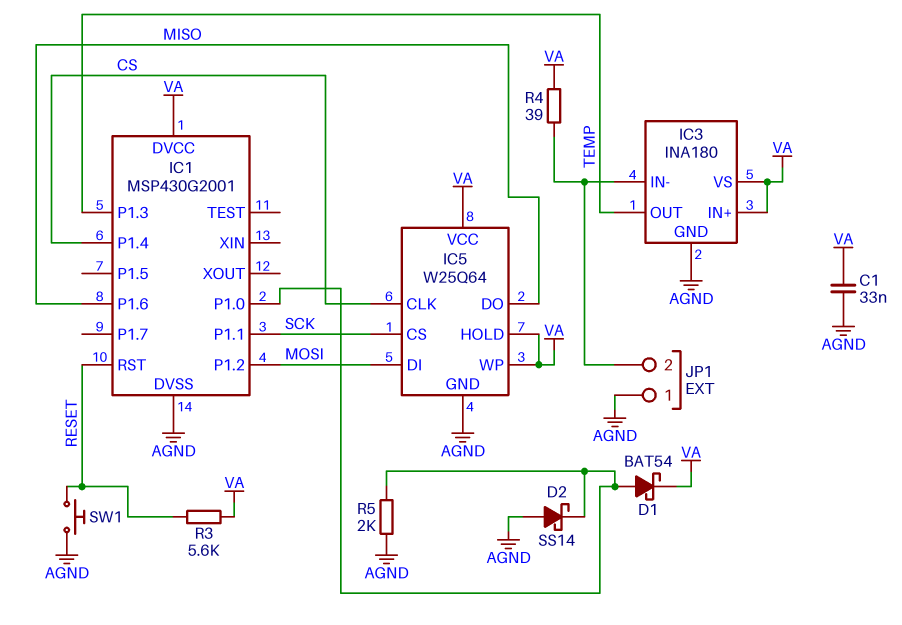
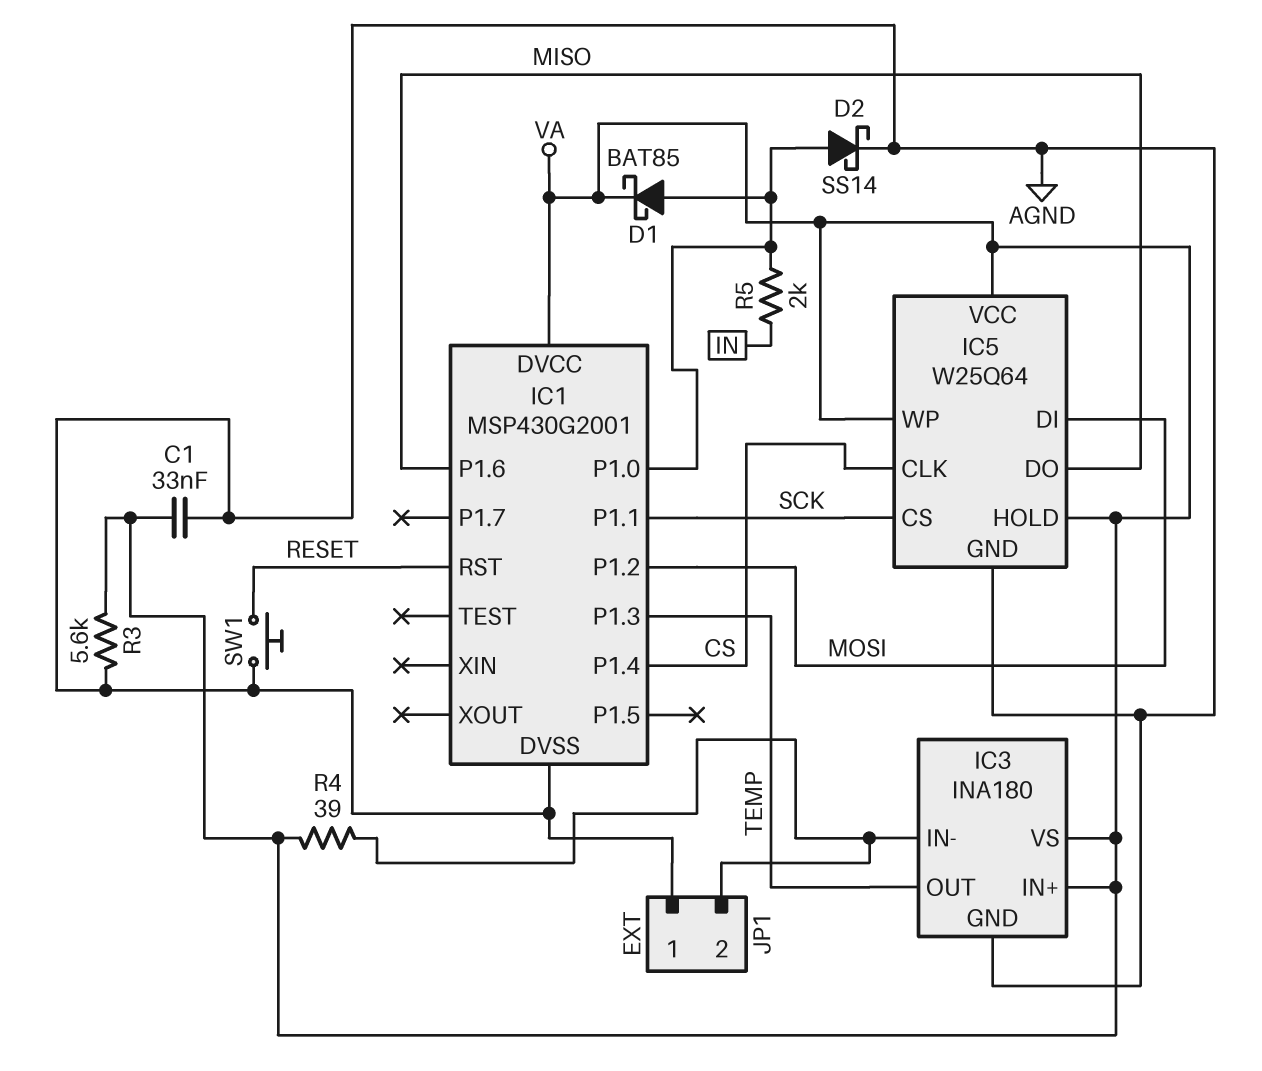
D1: schottky BAT54 (A IC1/P1.0, K VA) -> schottky BAT85 (A IC1/P1.0, K VA)
D2: schottky SS14 (A AGND, K IC1/P1.0) -> schottky SS14 (A IC1/P1.0, K AGND)
R3: 5.6k (RESET, VA) -> 5.6k (AGND, VA)
R5: 2k (AGND, IC1/P1.0) -> 2k (IC1/P1.0, IN)

